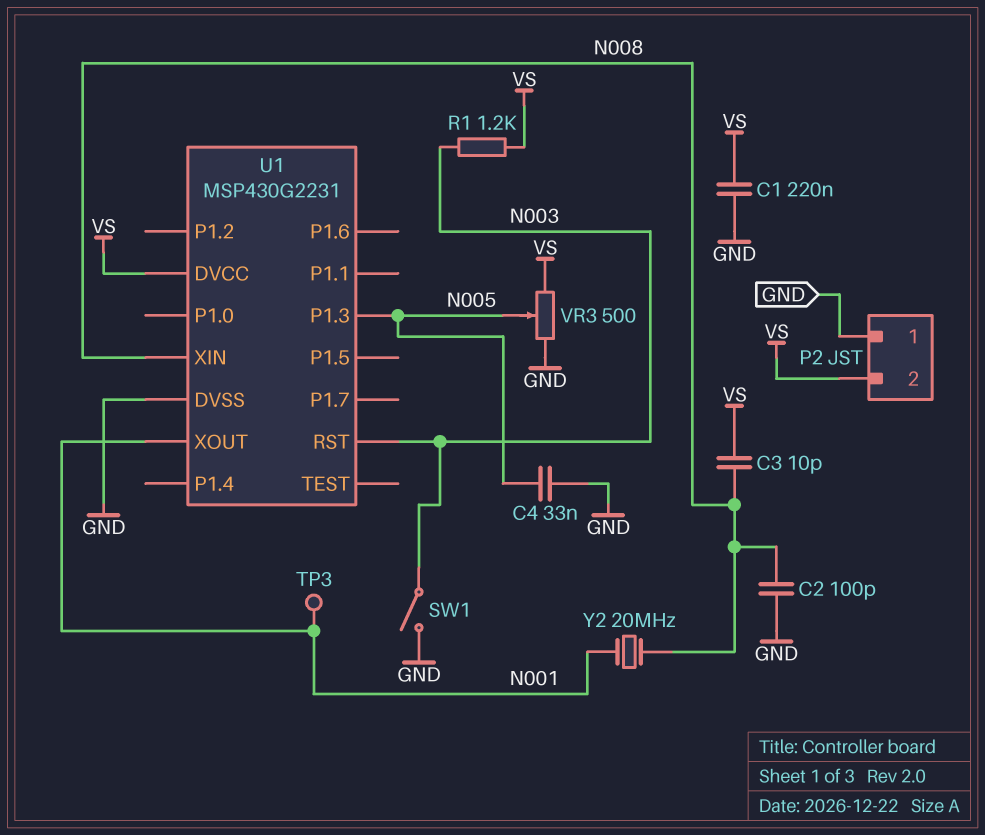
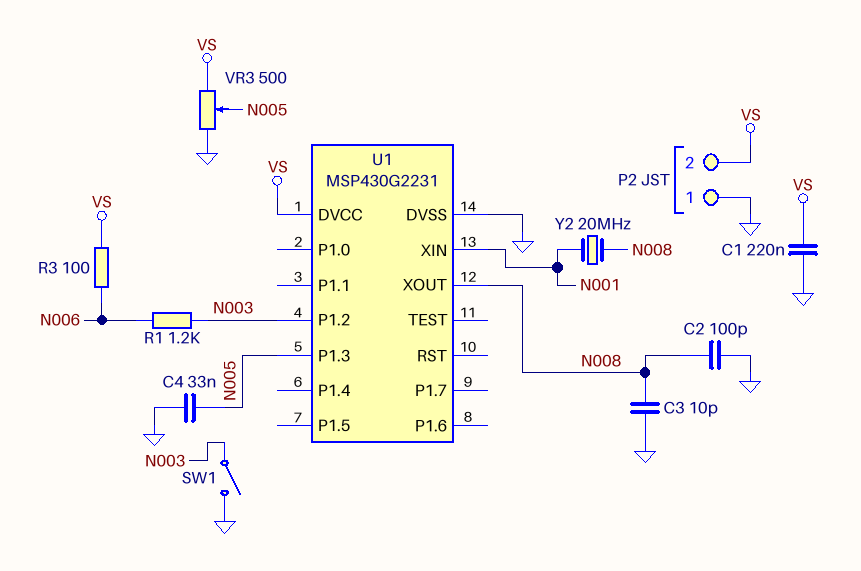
C3: 10pF (N008, VS) -> 10pF (GND, N008)
R1: 1.2k (N003, VS) -> 1.2k (N003, N006)
R3: none -> 100 (N006, VS)
TP3: test point (N001) -> none
U1 pin P1.2: none -> N003
U1 pin RST: N003 -> none
U1 pin XIN: N008 -> N001
U1 pin XOUT: N001 -> N008

